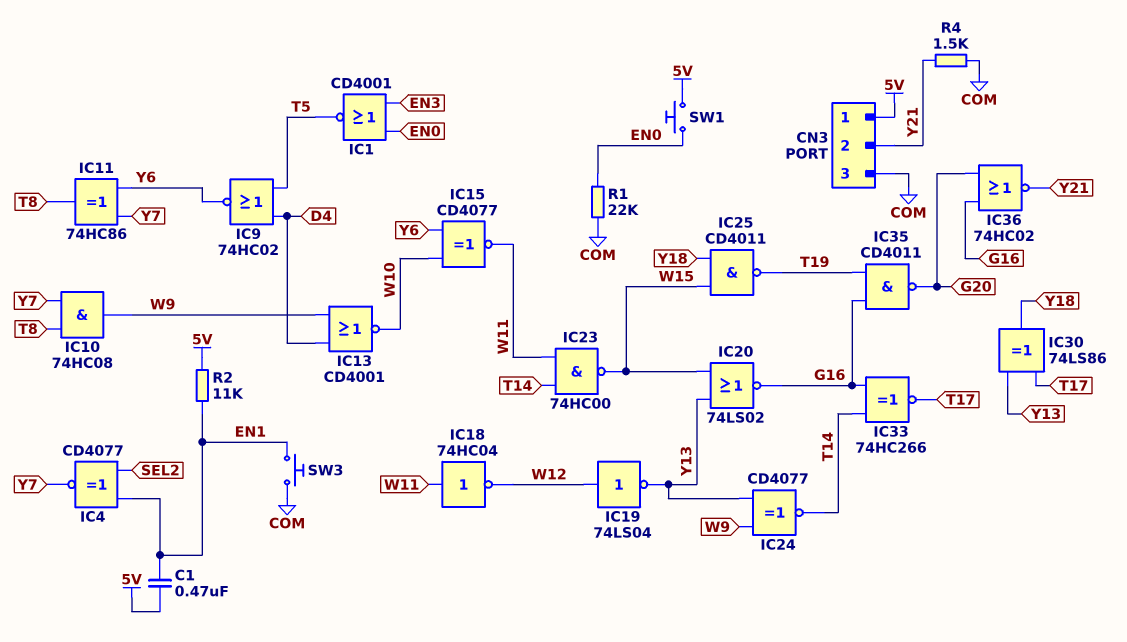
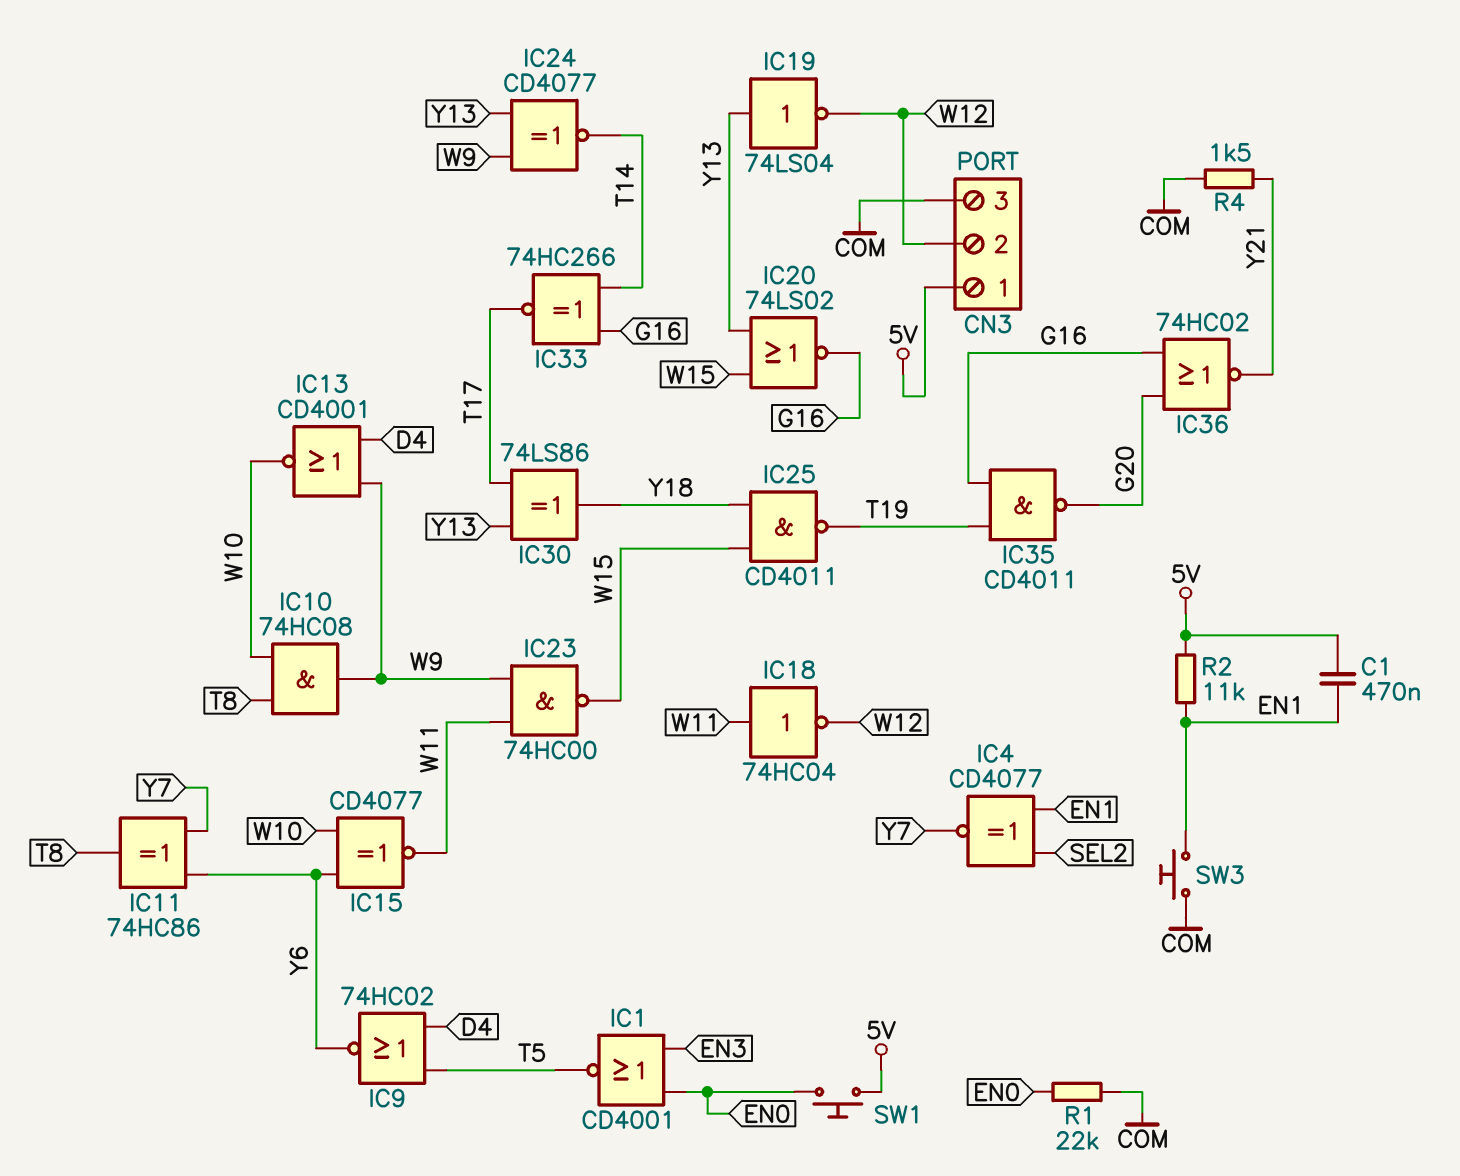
CN3 pin 2: Y21 -> W12
IC10: AND 74HC08 (in T8, in Y7, out W9) -> AND 74HC08 (in T8, in W10, out W9)
IC19: NOT 74LS04 (in W12, out Y13) -> NOT 74LS04 (in Y13, out W12)
IC23: NAND 74HC00 (in T14, in W11, out W15) -> NAND 74HC00 (in W9, in W11, out W15)

